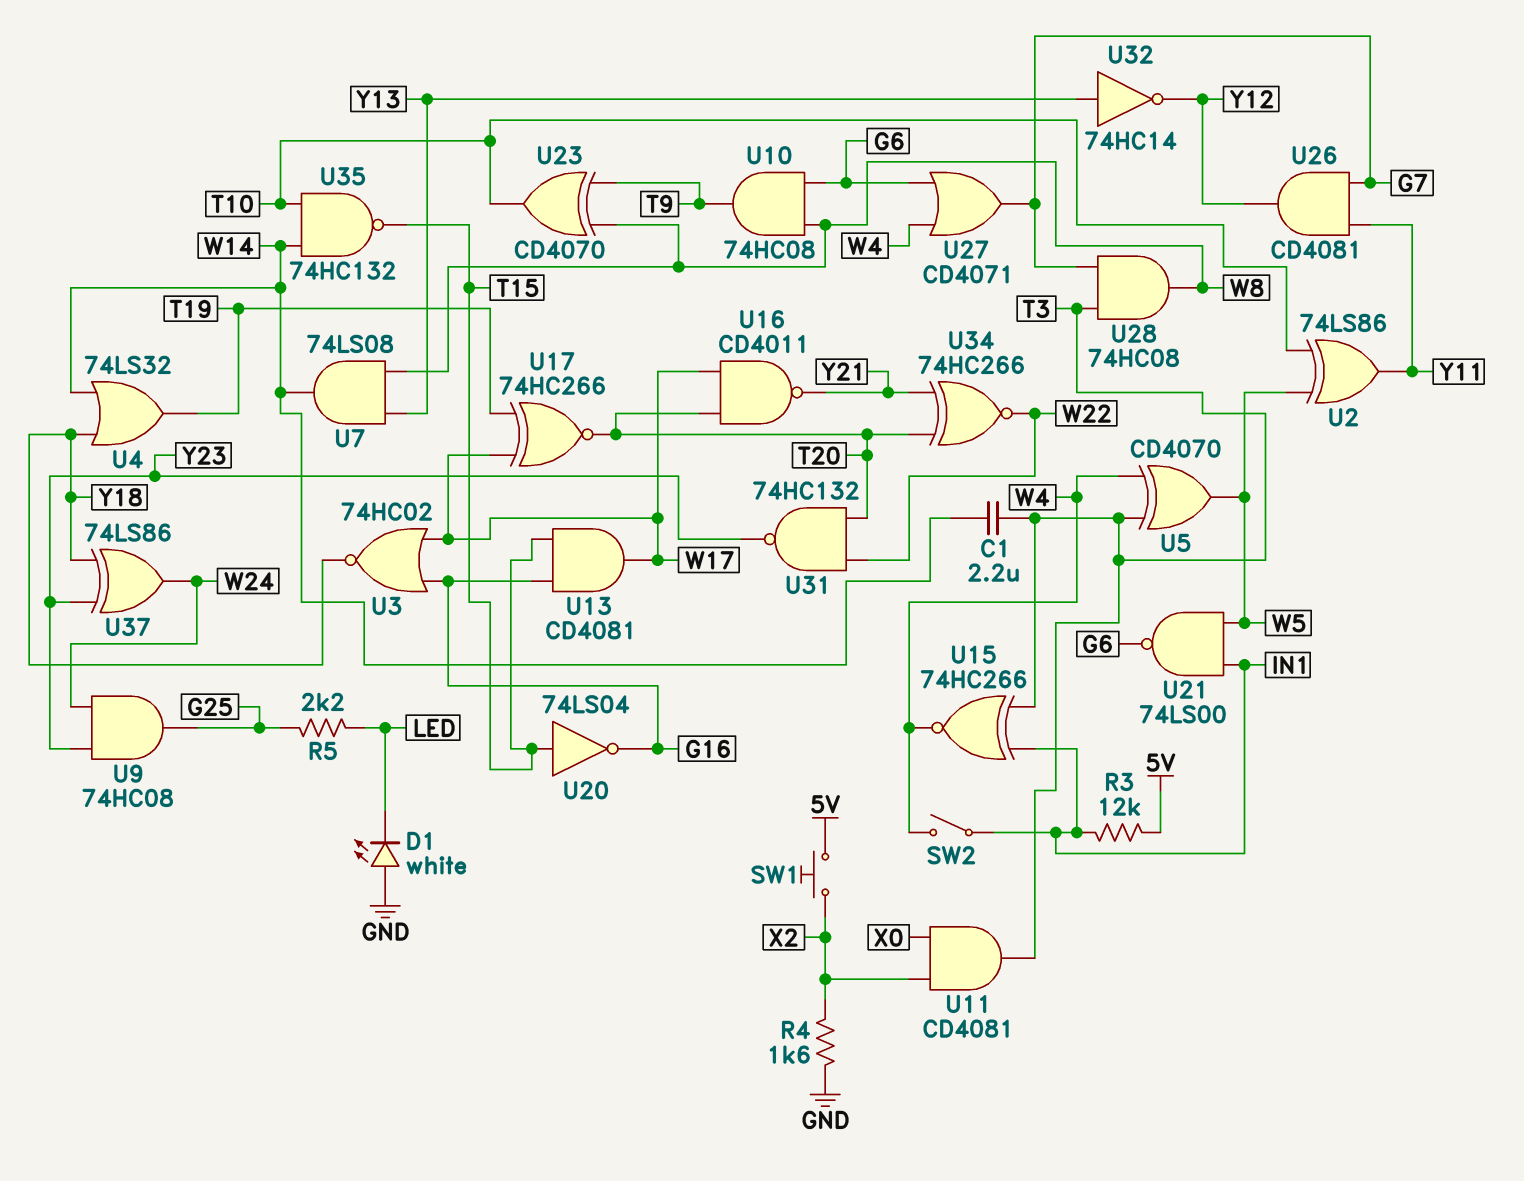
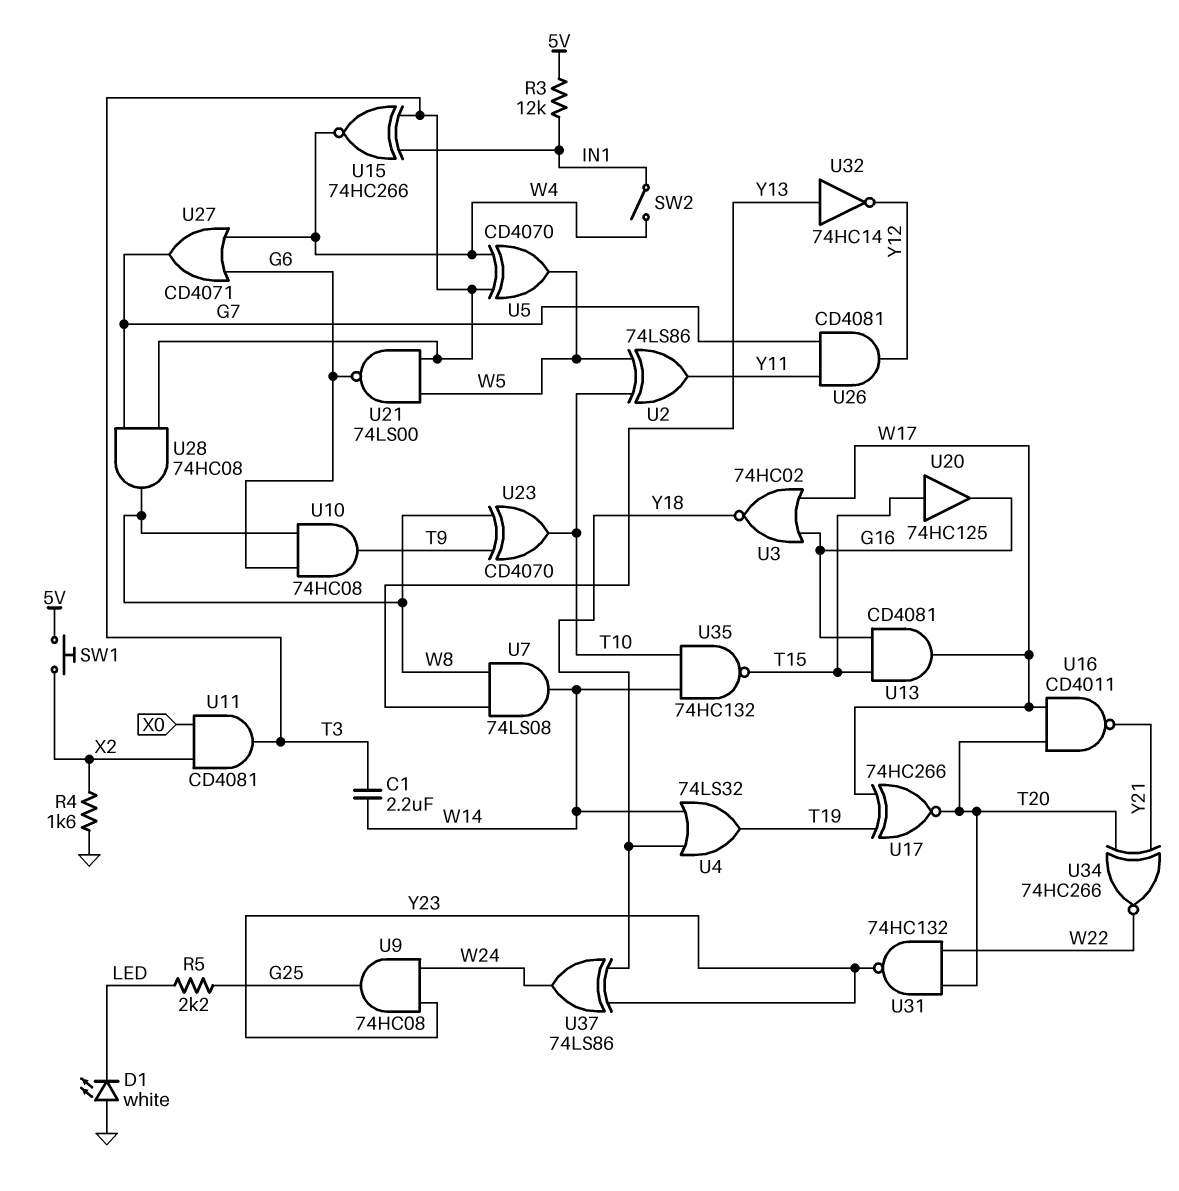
U20: NOT 74LS04 (in T15, out G16) -> buffer 74HC125 (in T15, out G16)
U21: NAND 74LS00 (in IN1, in W5, out G6) -> NAND 74LS00 (in T3, in W5, out G6)

